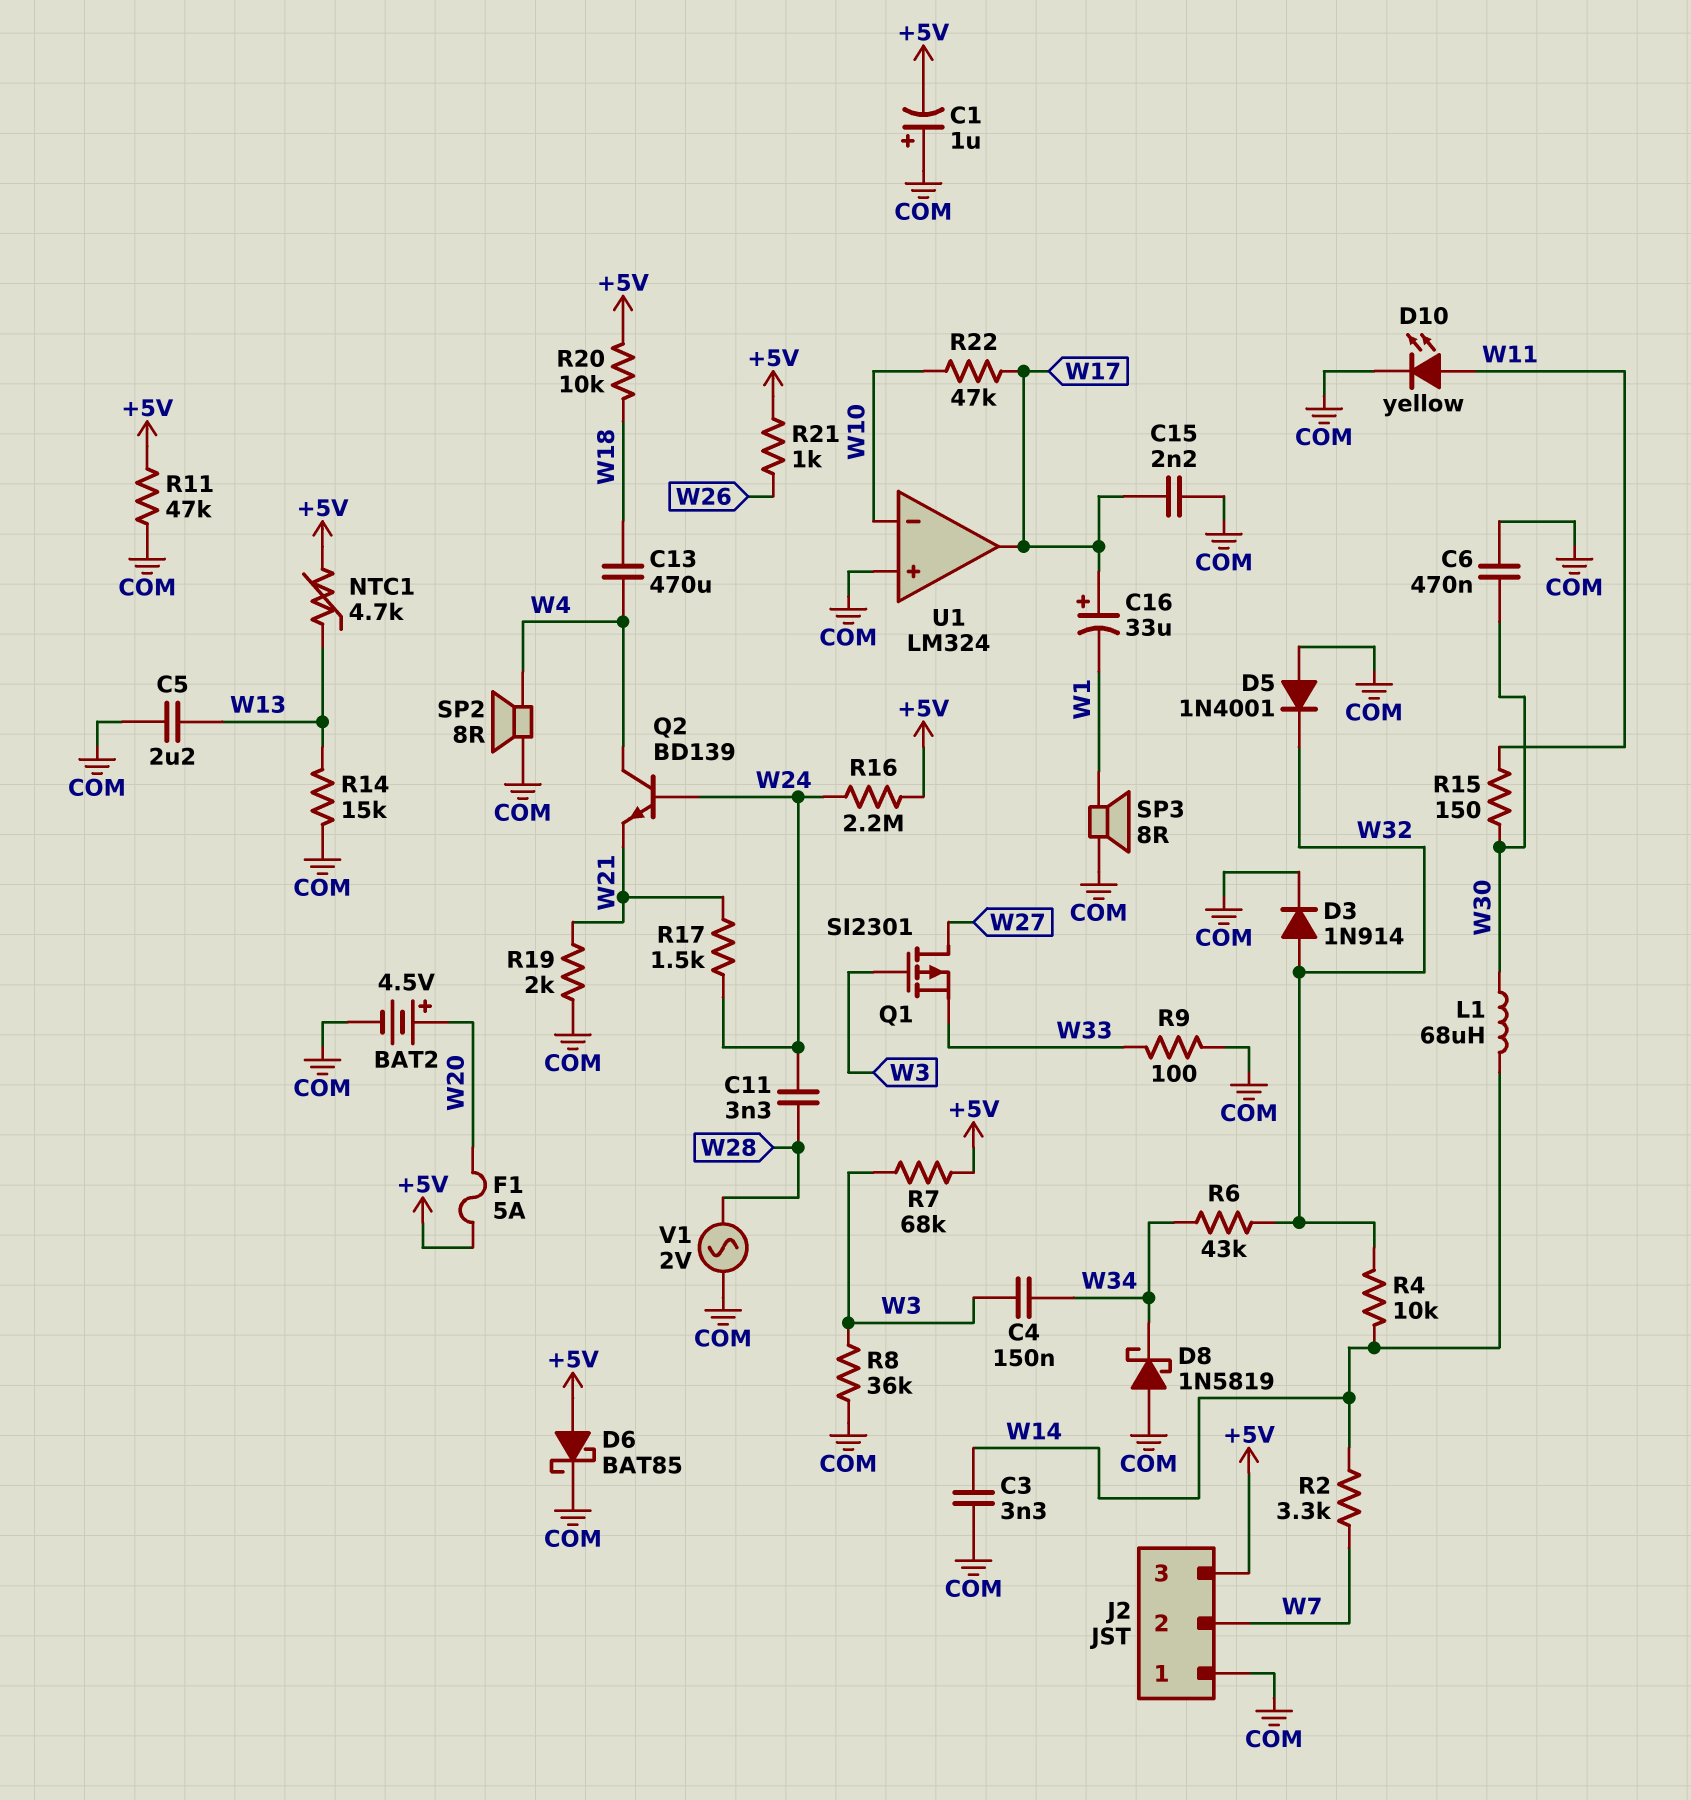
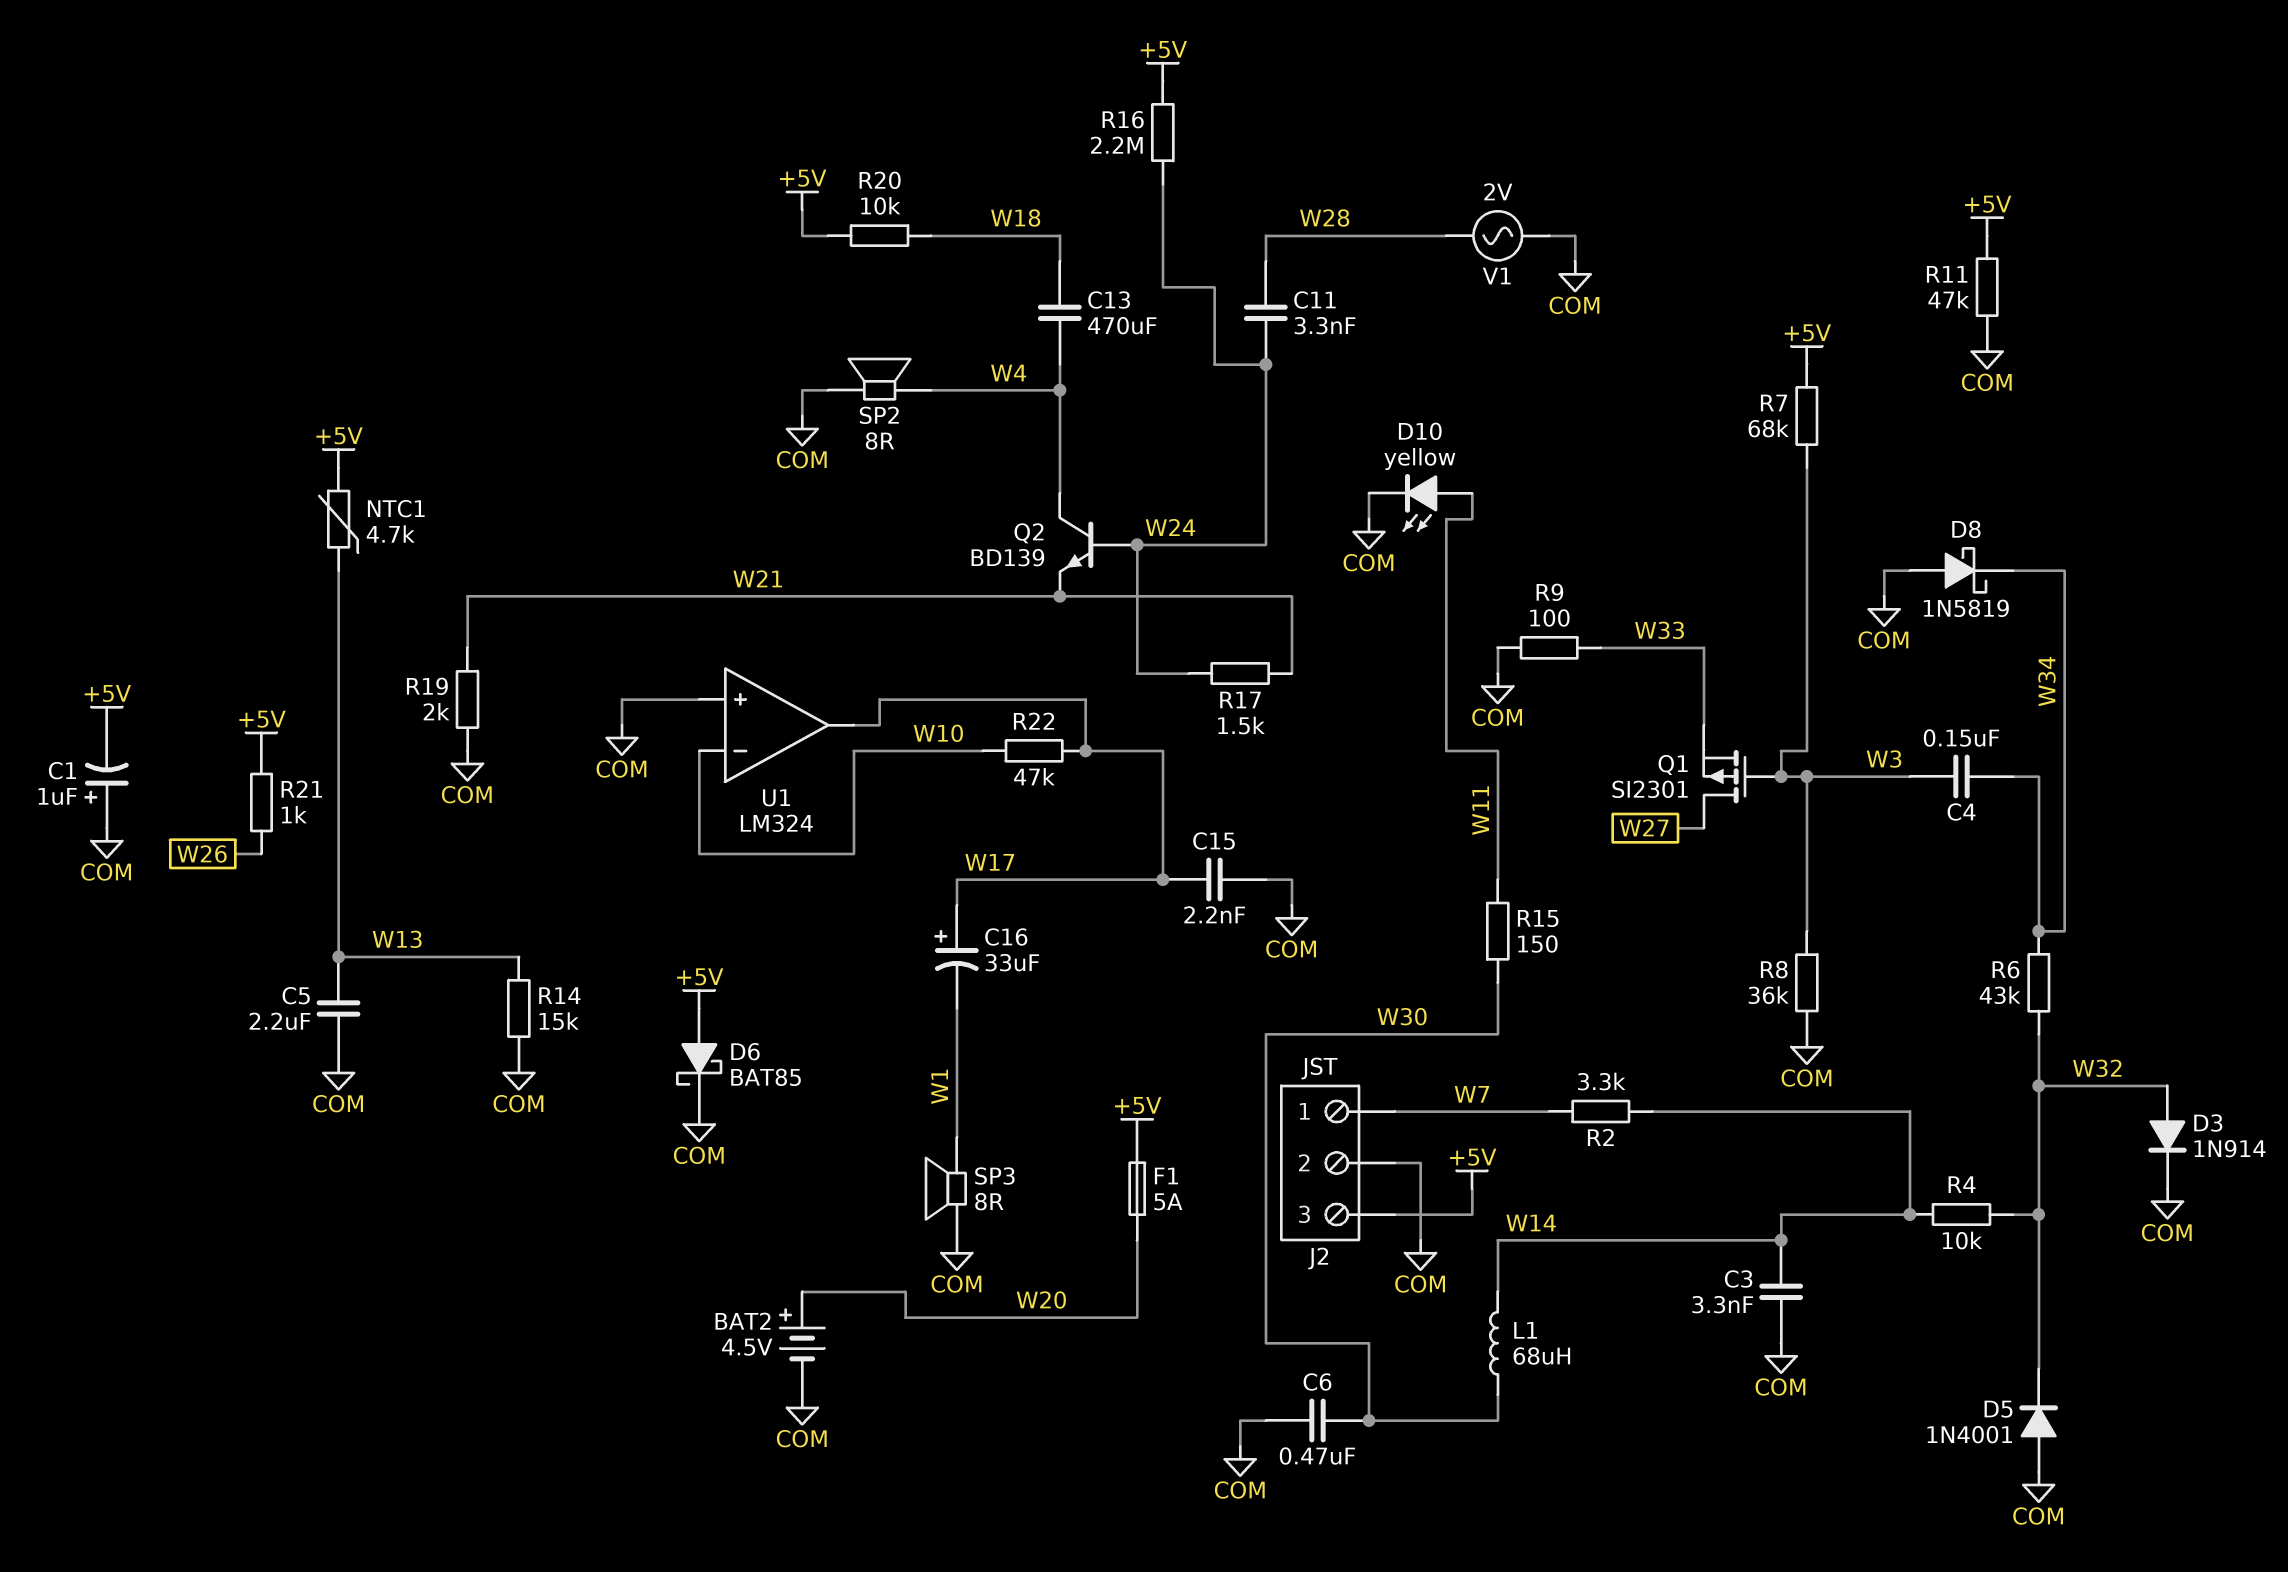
J2 pin 1: COM -> W7
J2 pin 2: W7 -> COM

